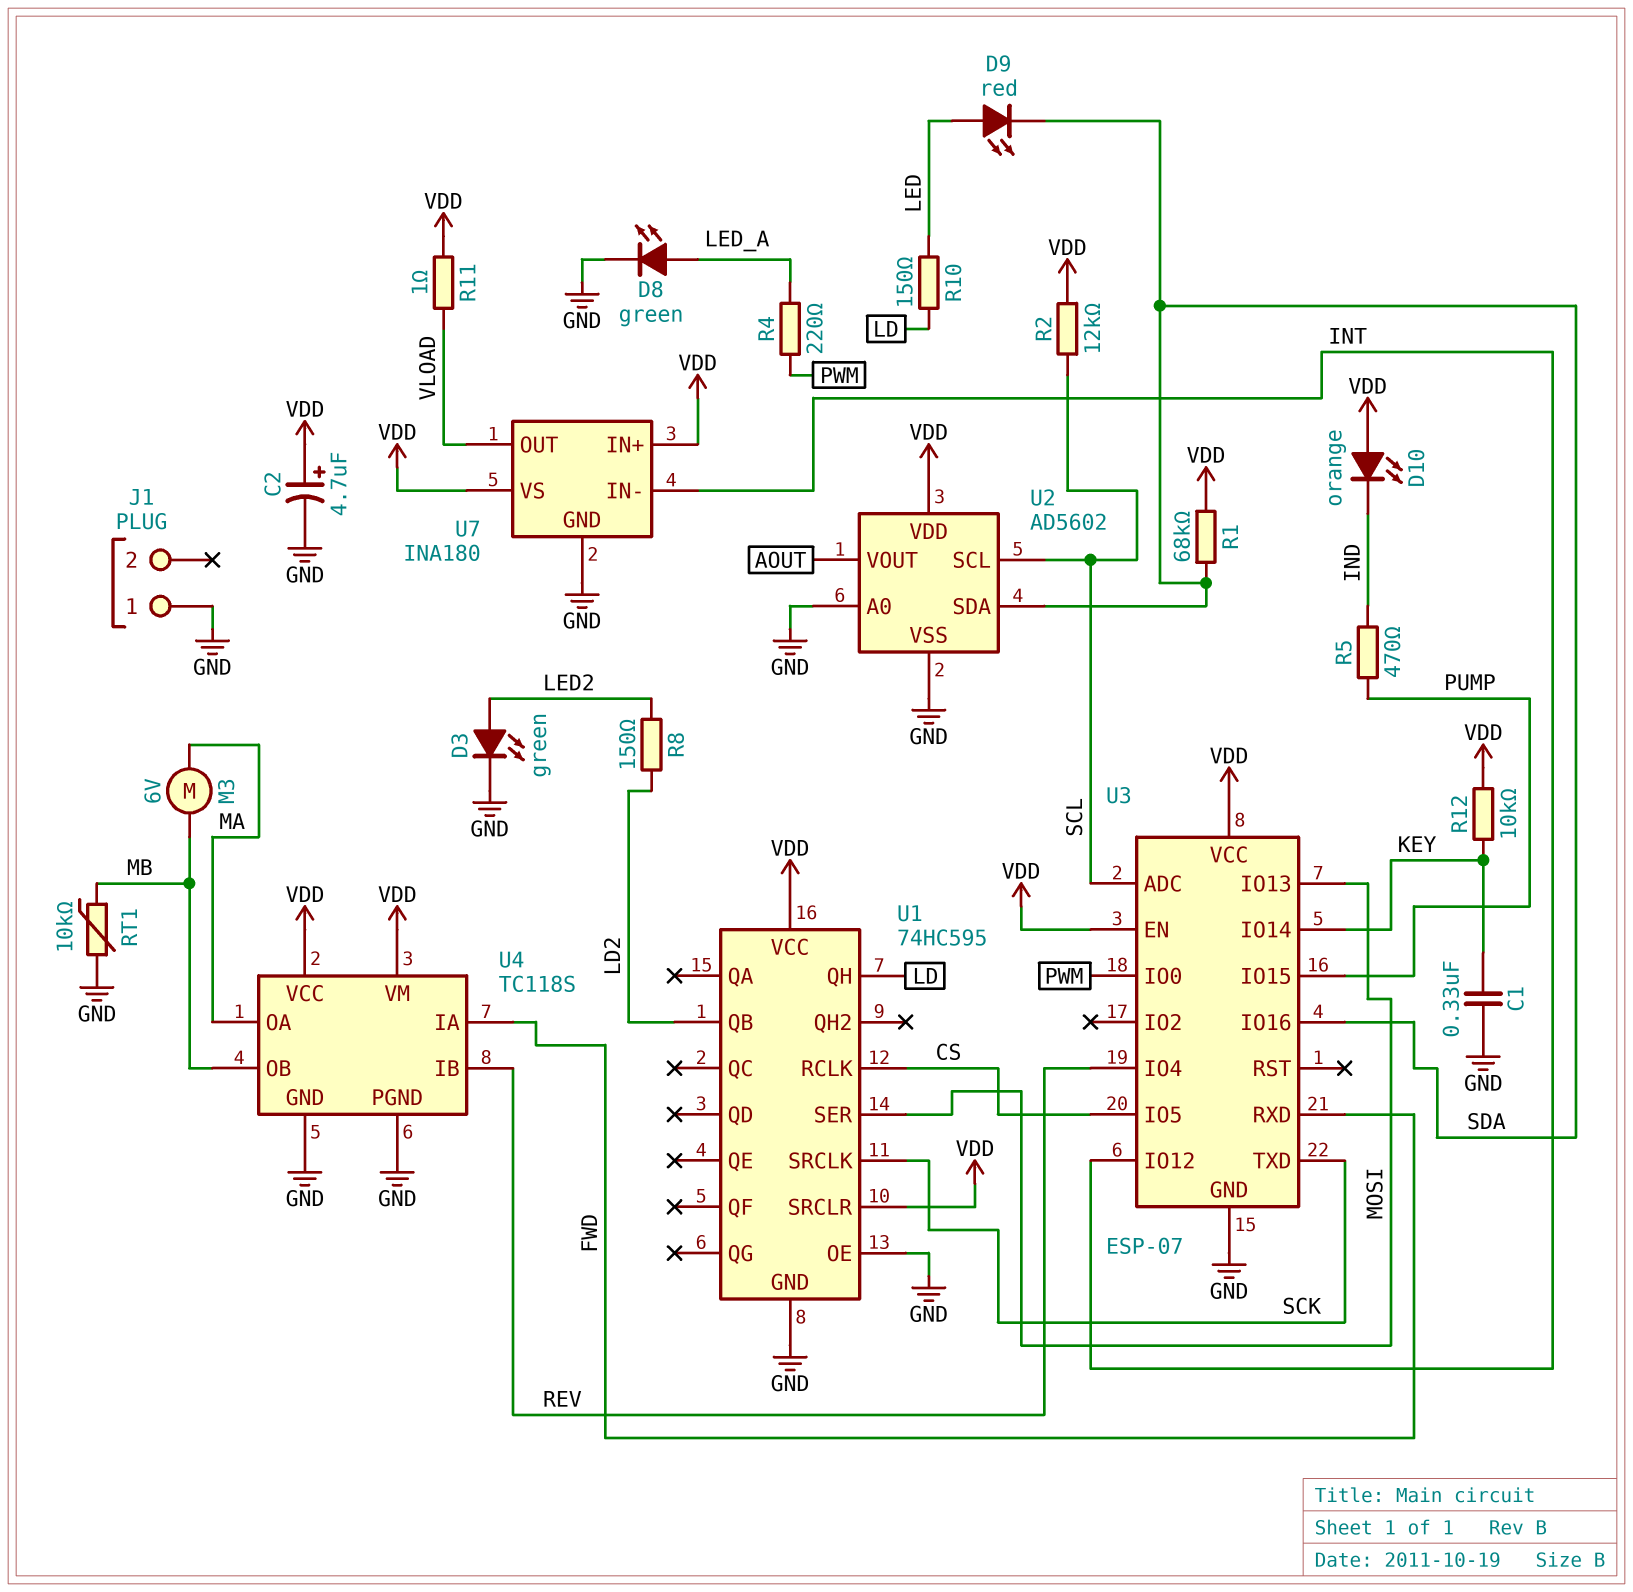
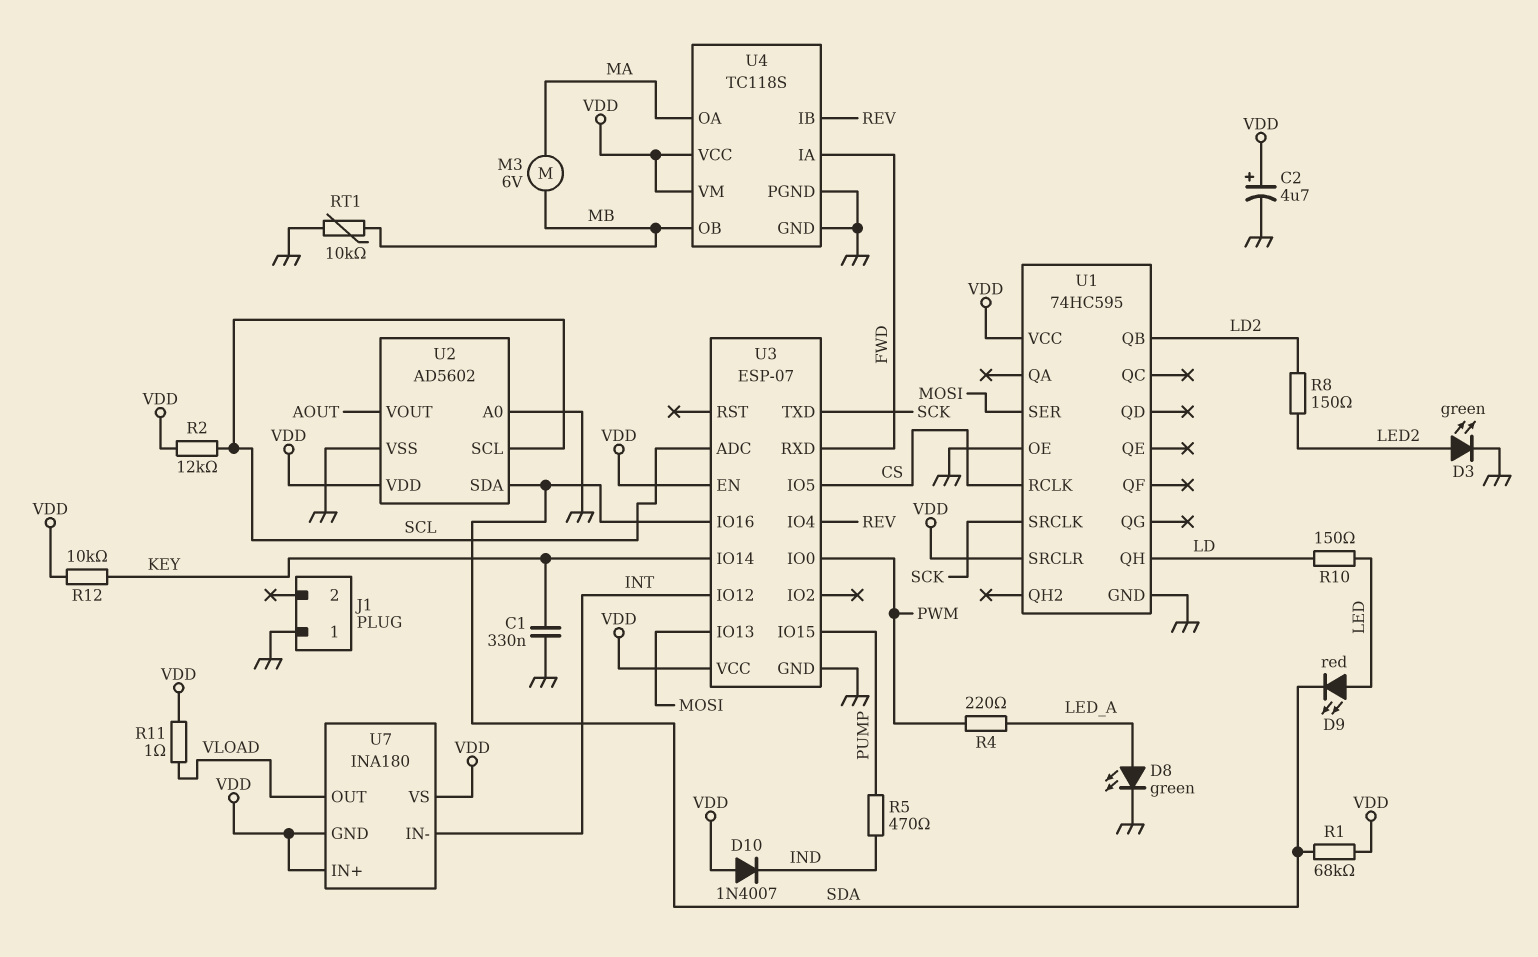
D10: LED orange (A VDD, K IND) -> diode 1N4007 (A VDD, K IND)
U7 pin GND: GND -> VDD

